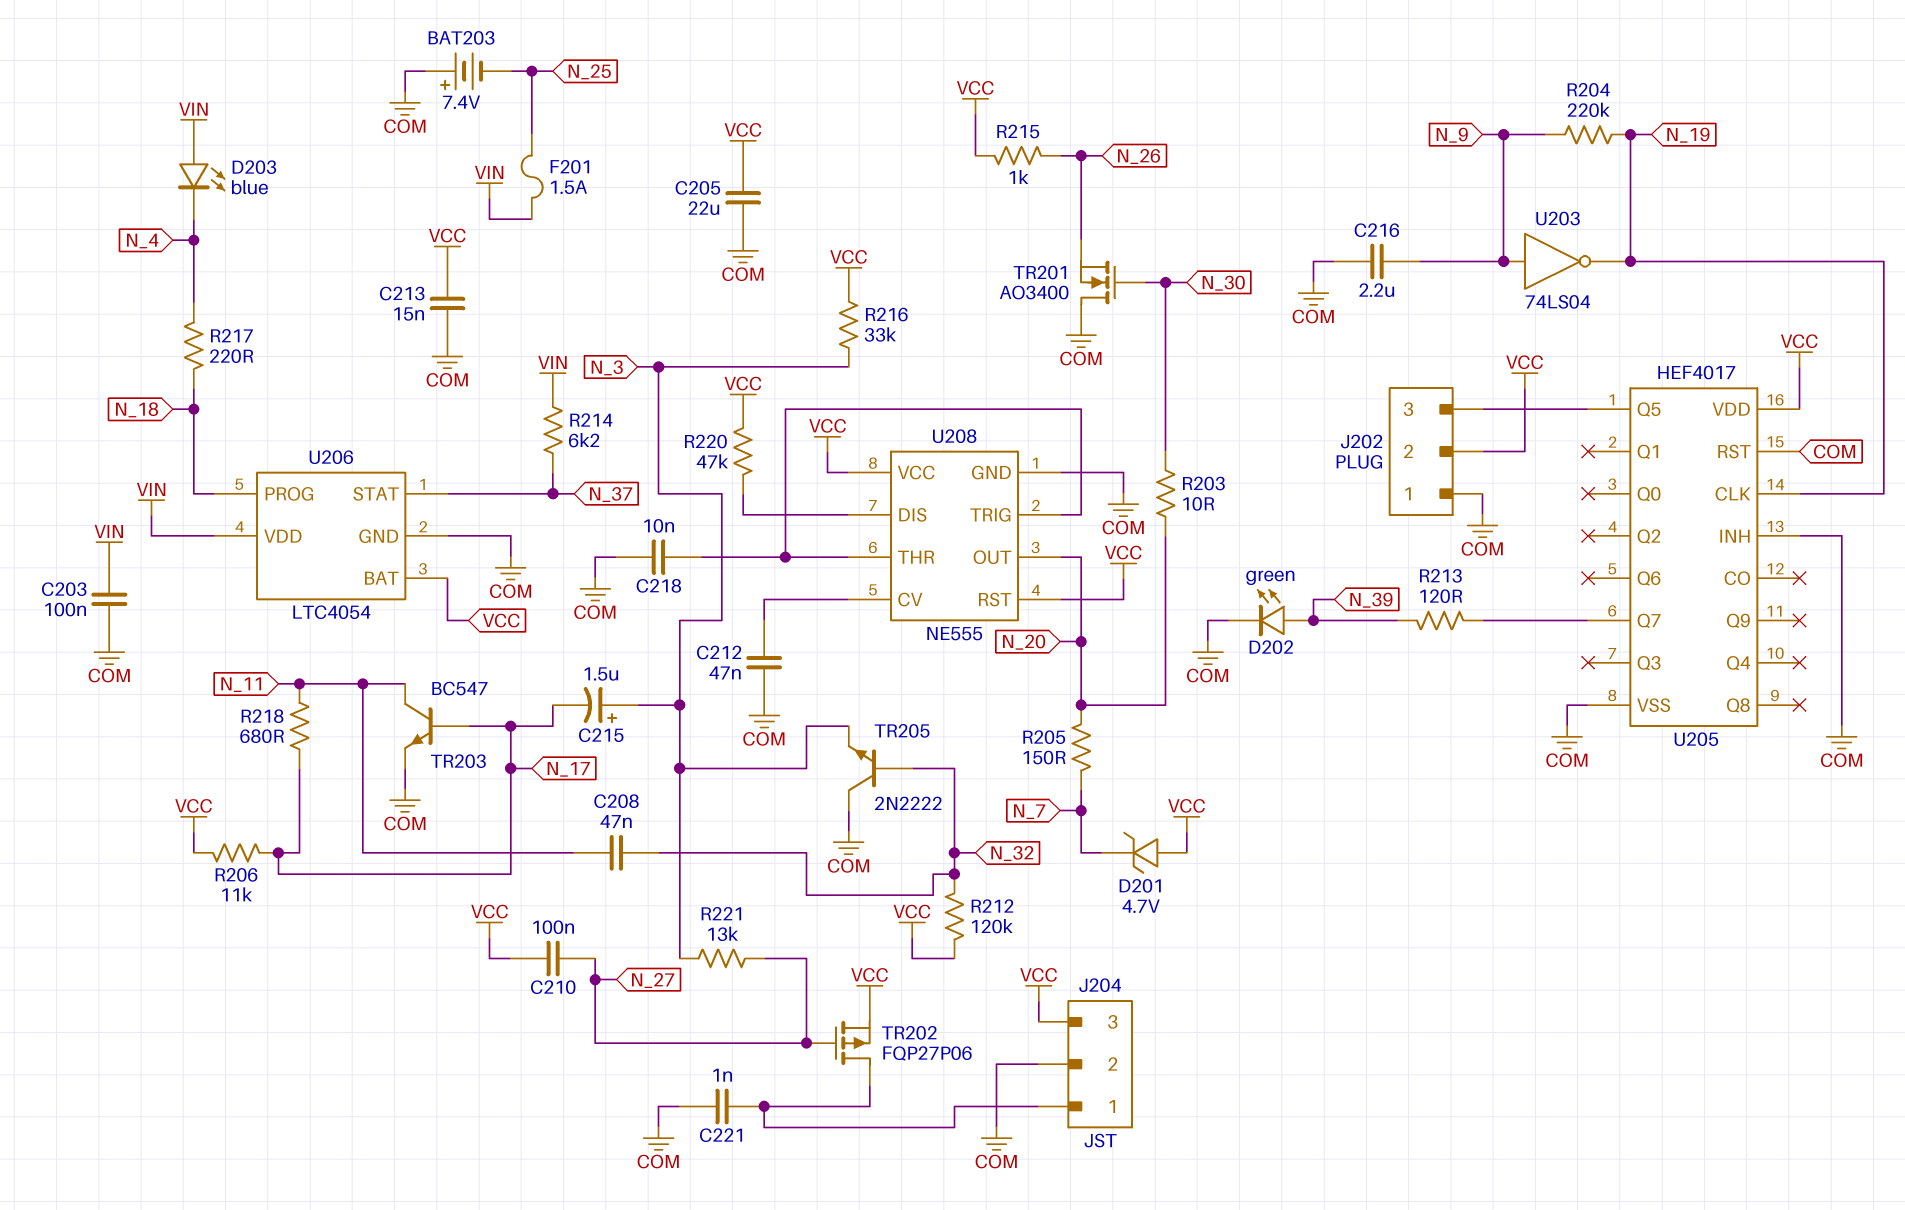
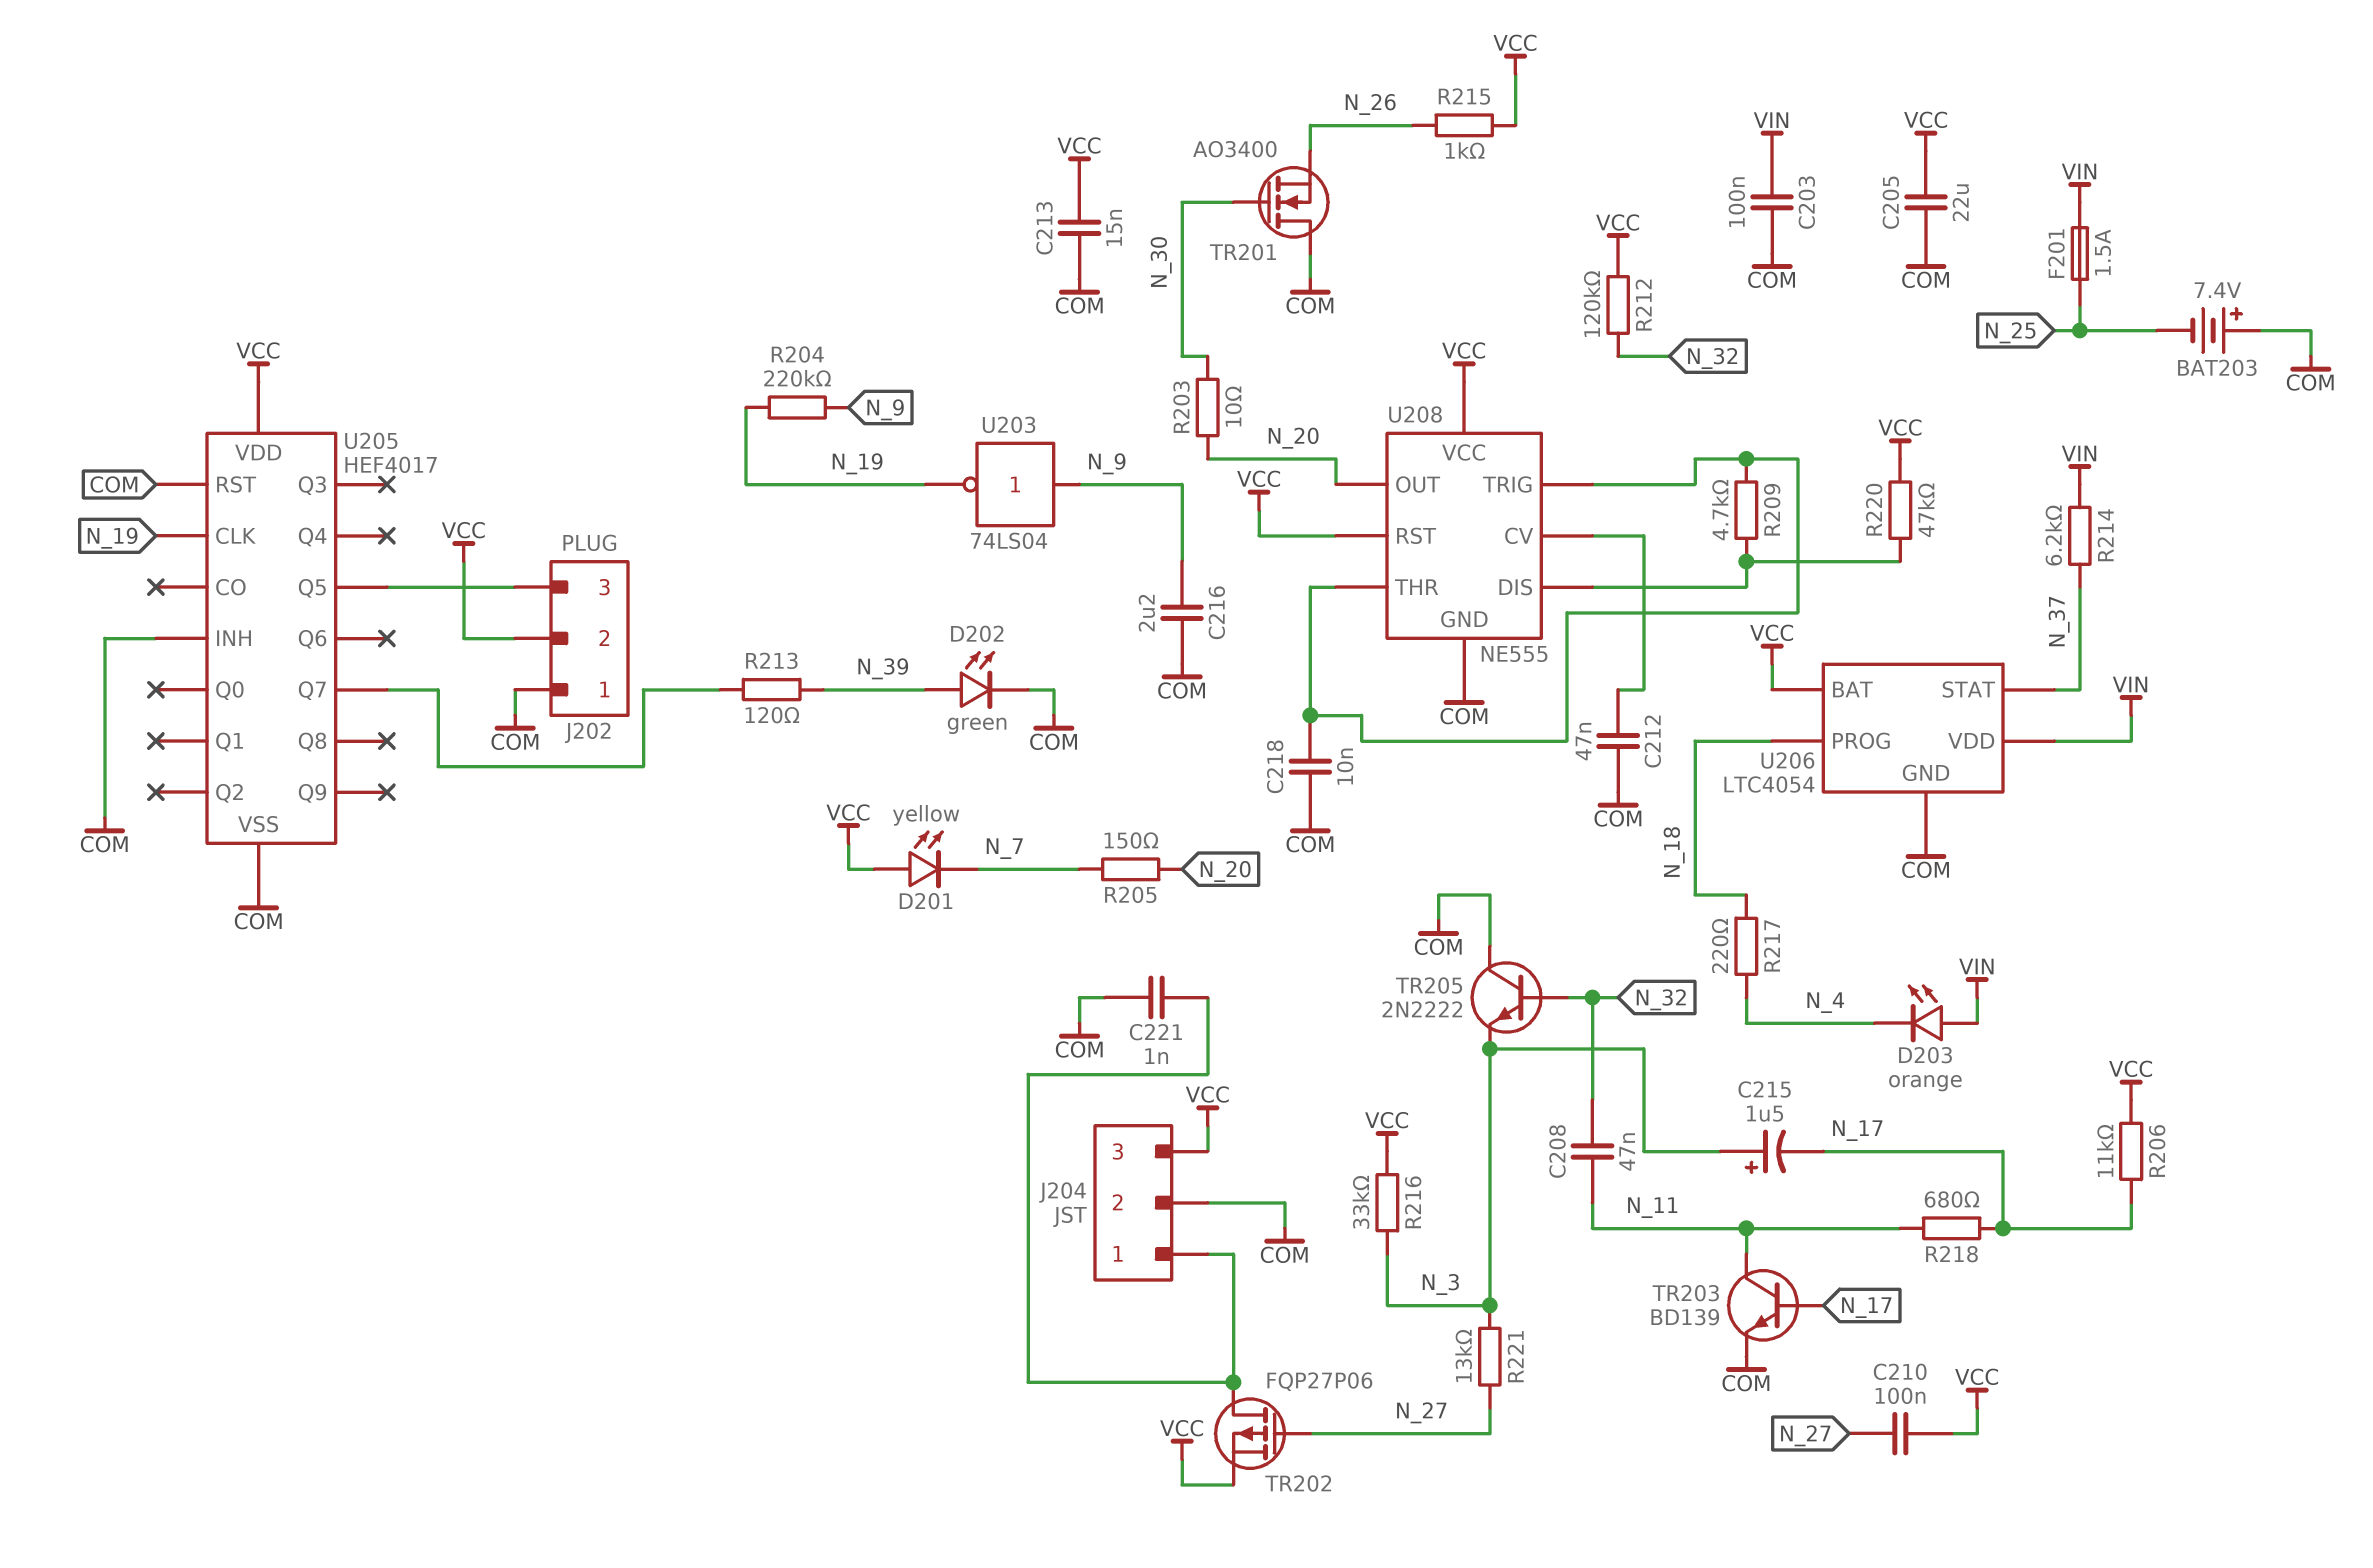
D201: zener 4.7V (A VCC, K N_7) -> LED yellow (A VCC, K N_7)
D203: LED blue (A VIN, K N_4) -> LED orange (A VIN, K N_4)
R209: none -> 4.7k (U208/DIS, U208/THR)
TR203: NPN BC547 (B N_17, C N_11, E COM) -> NPN BD139 (B N_17, C N_11, E COM)

